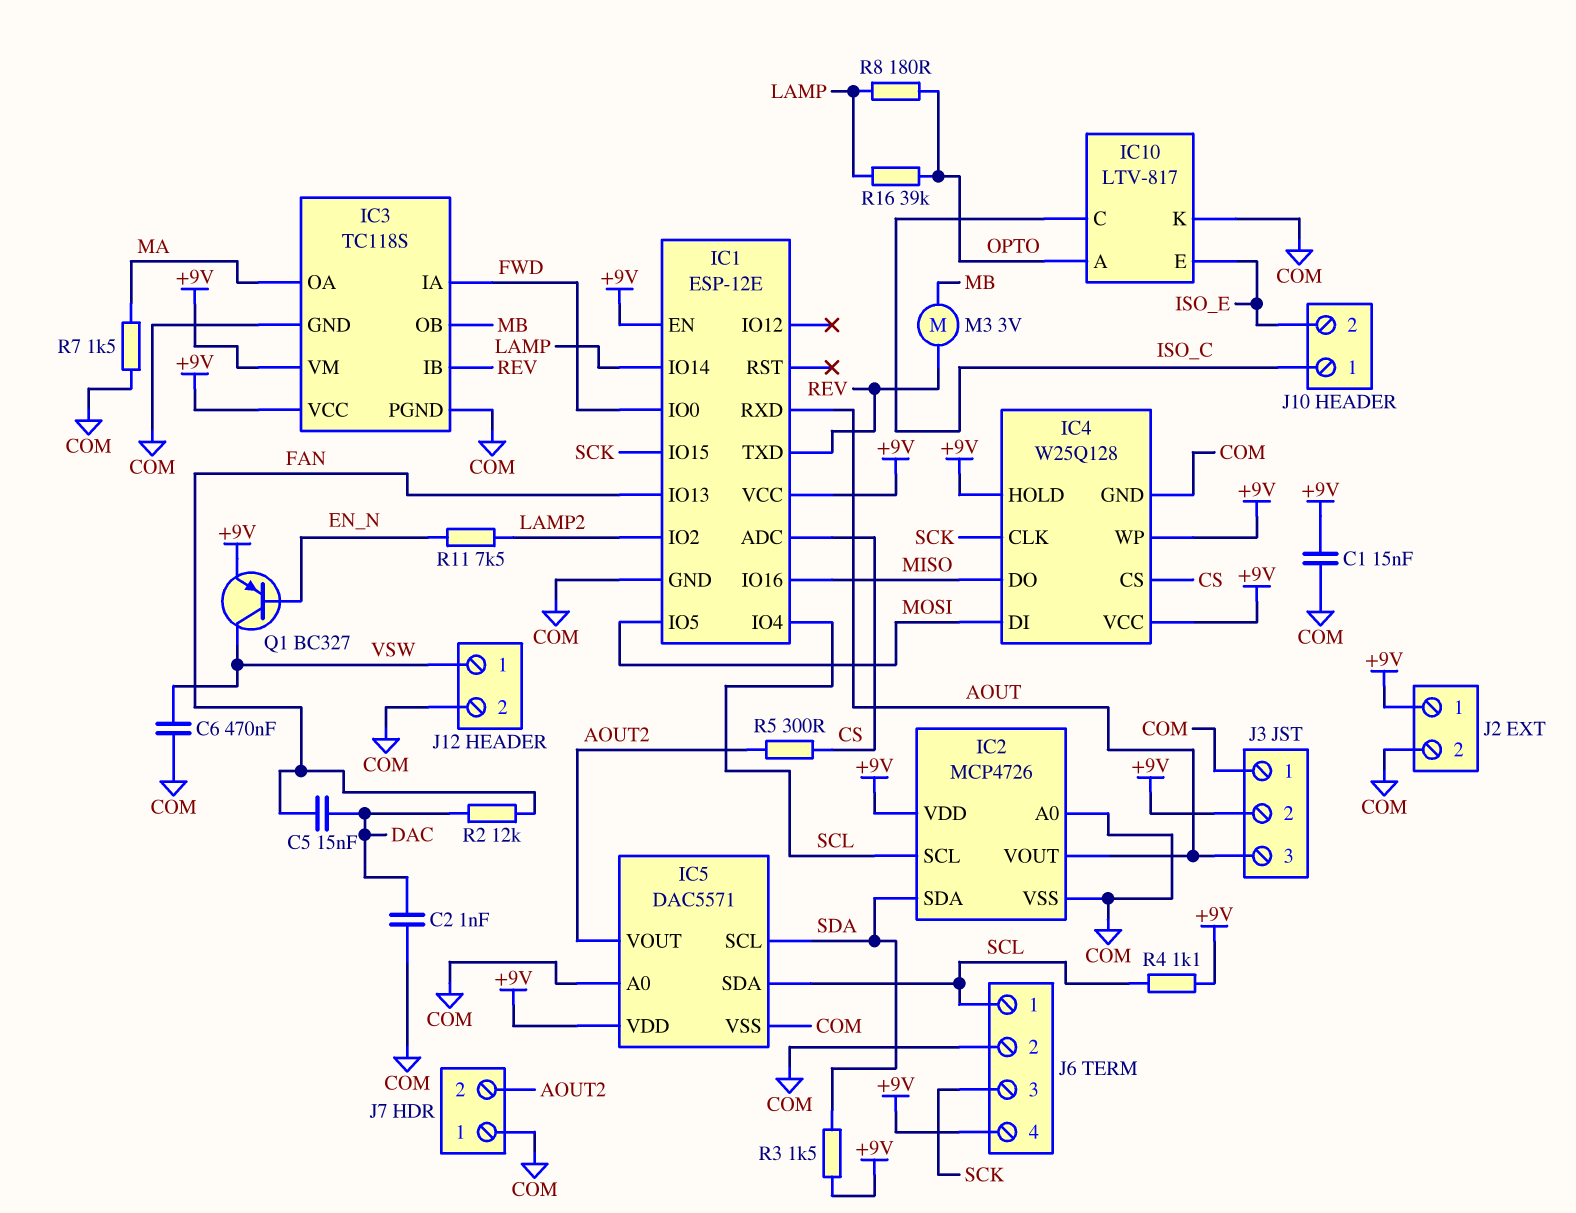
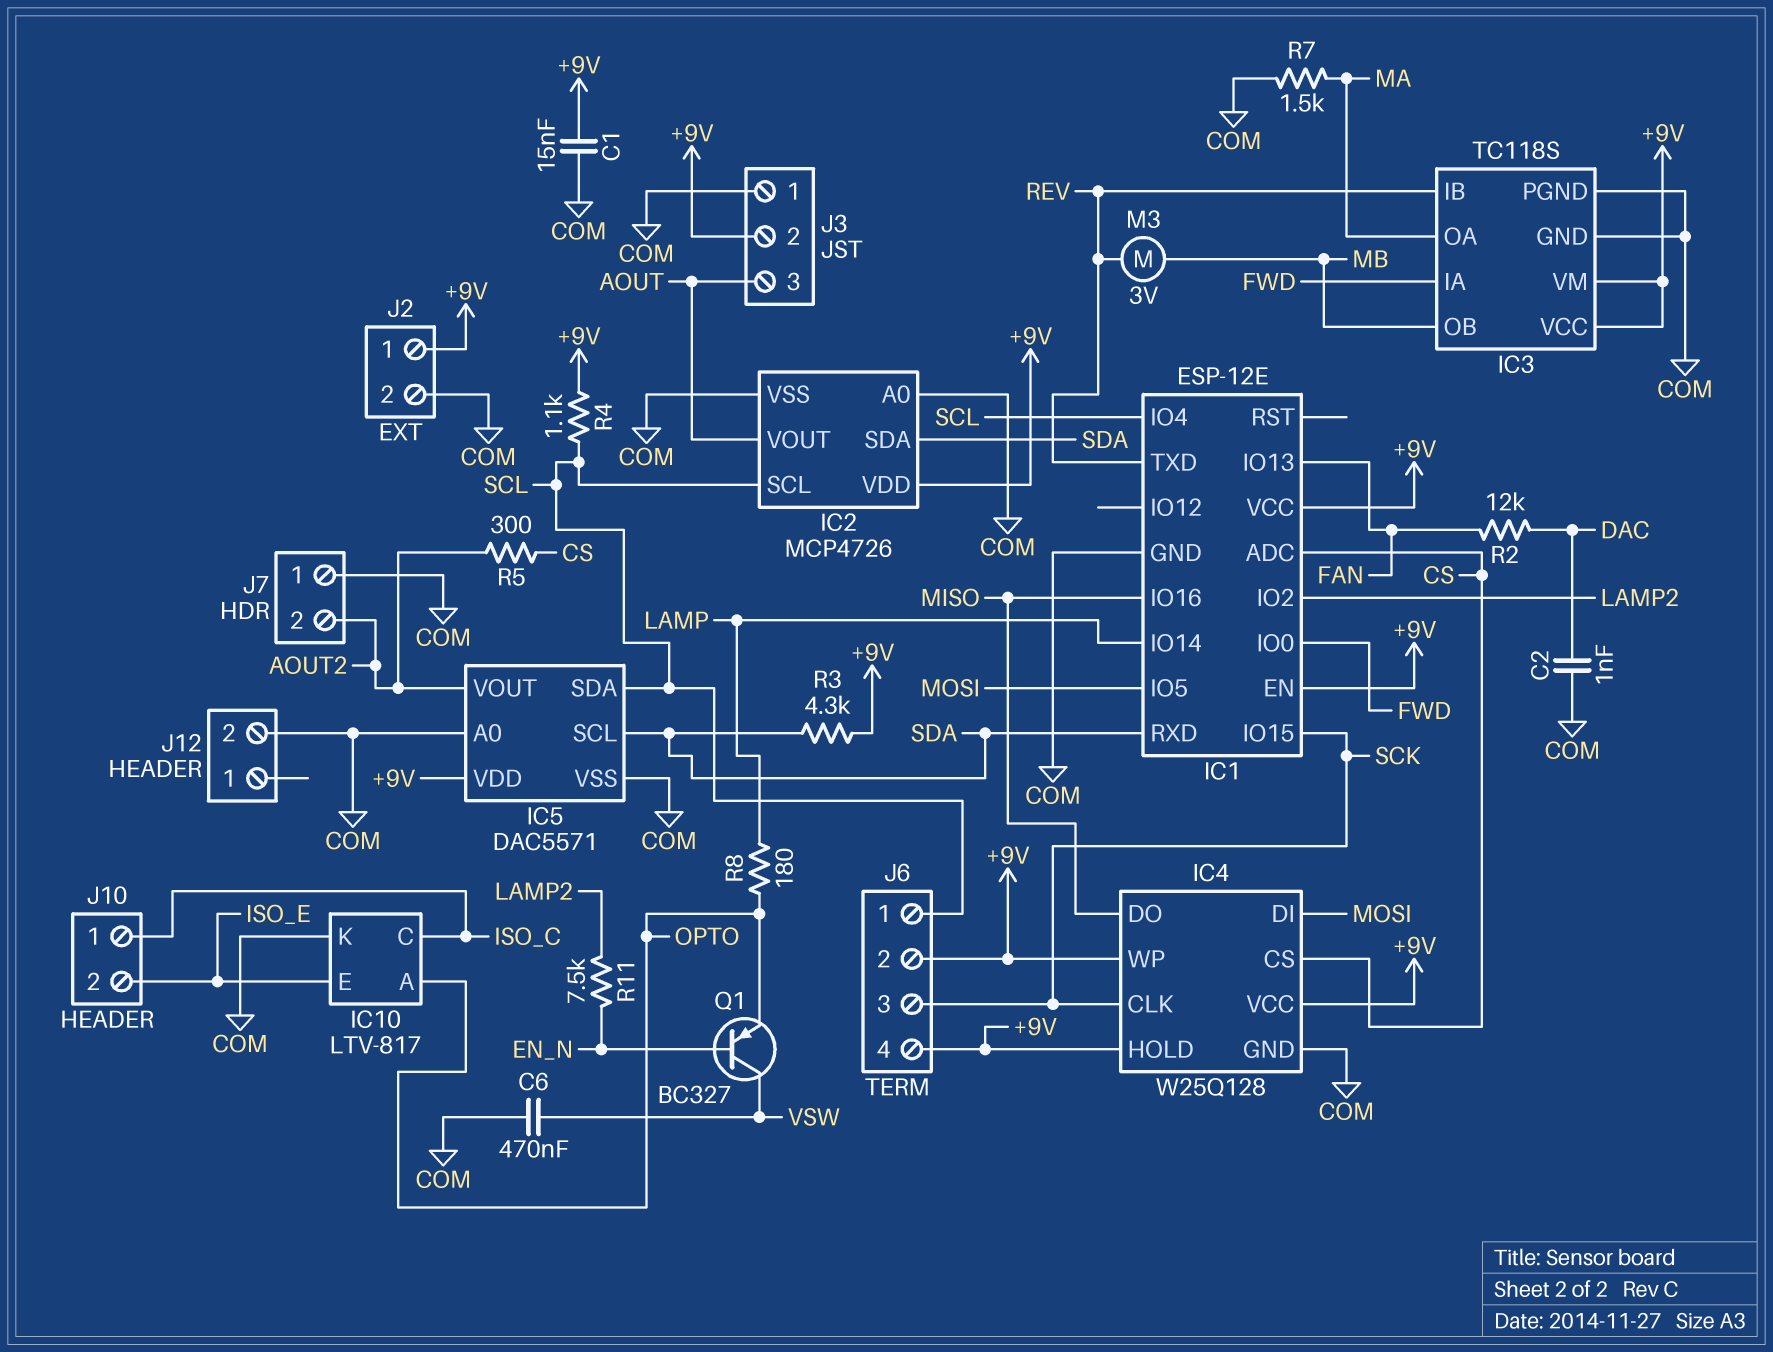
C5: 15nF (DAC, FAN) -> none
IC1 pin RXD: AOUT -> SDA
J6 pin 2: COM -> +9V
J12 pin 1: VSW -> none
Q1: PNP BC327 (B EN_N, C VSW, E +9V) -> PNP BC327 (B EN_N, C VSW, E OPTO)
R3: 1.5k (+9V, SDA) -> 4.3k (+9V, SDA)
R16: 39k (LAMP, OPTO) -> none

